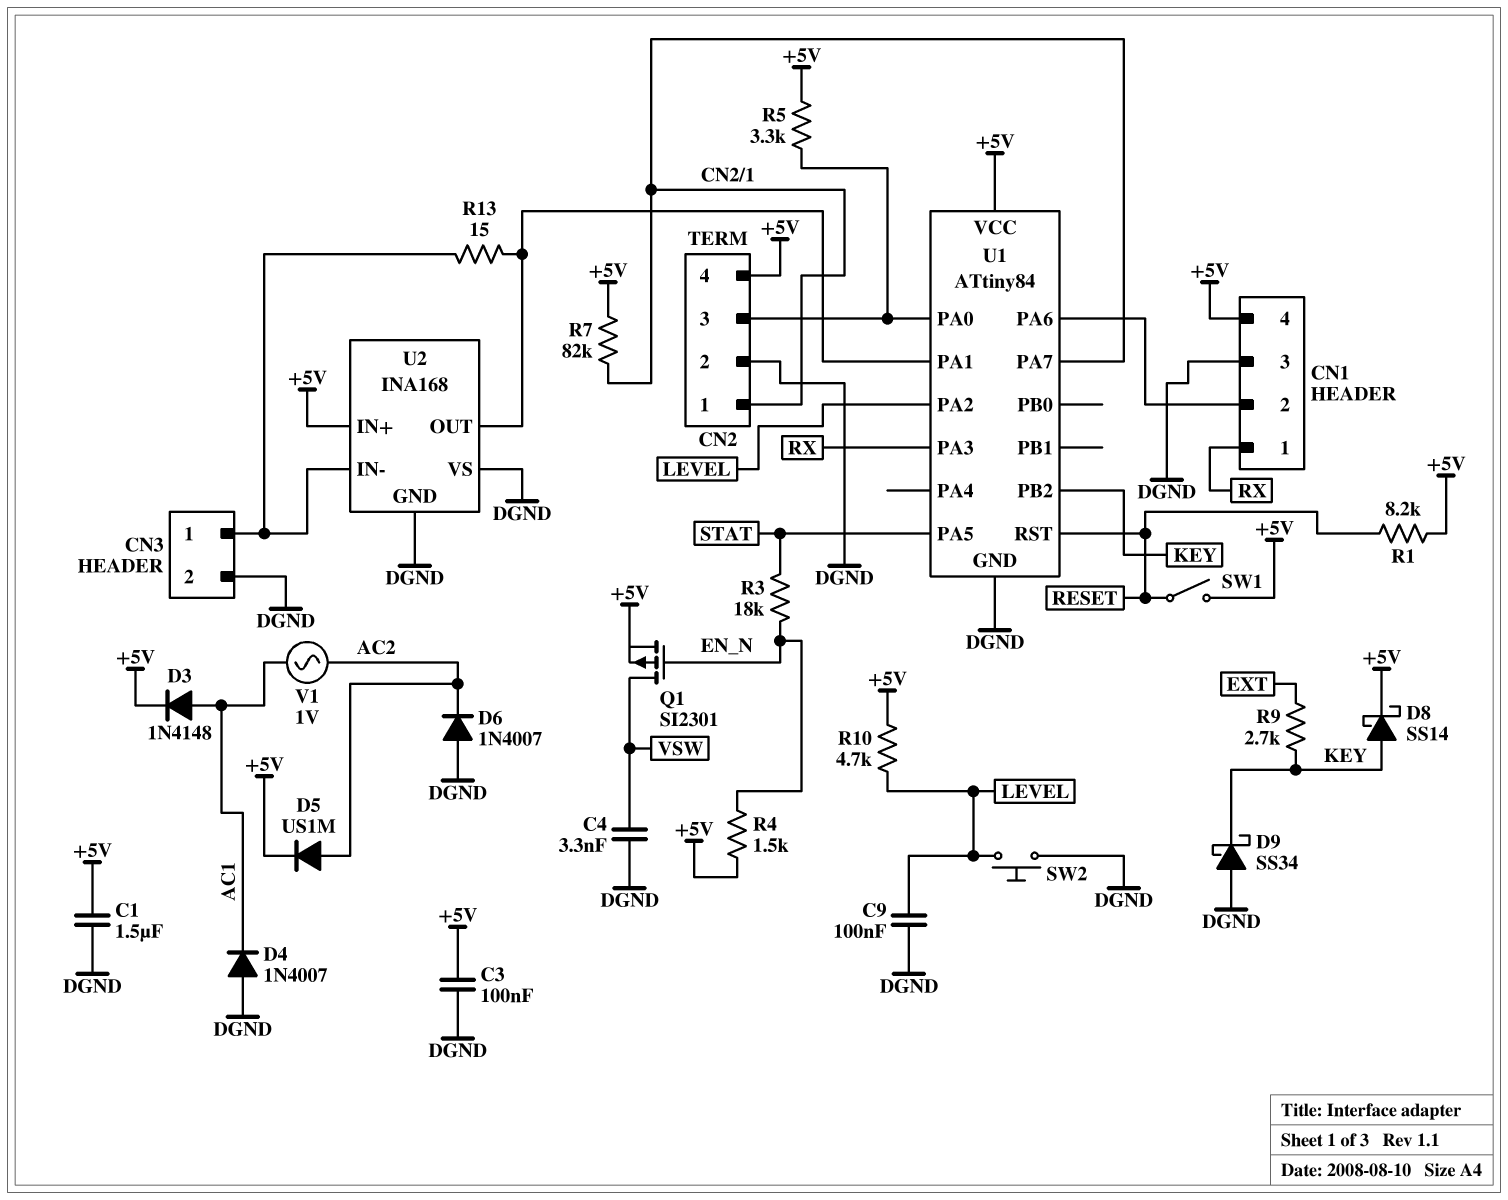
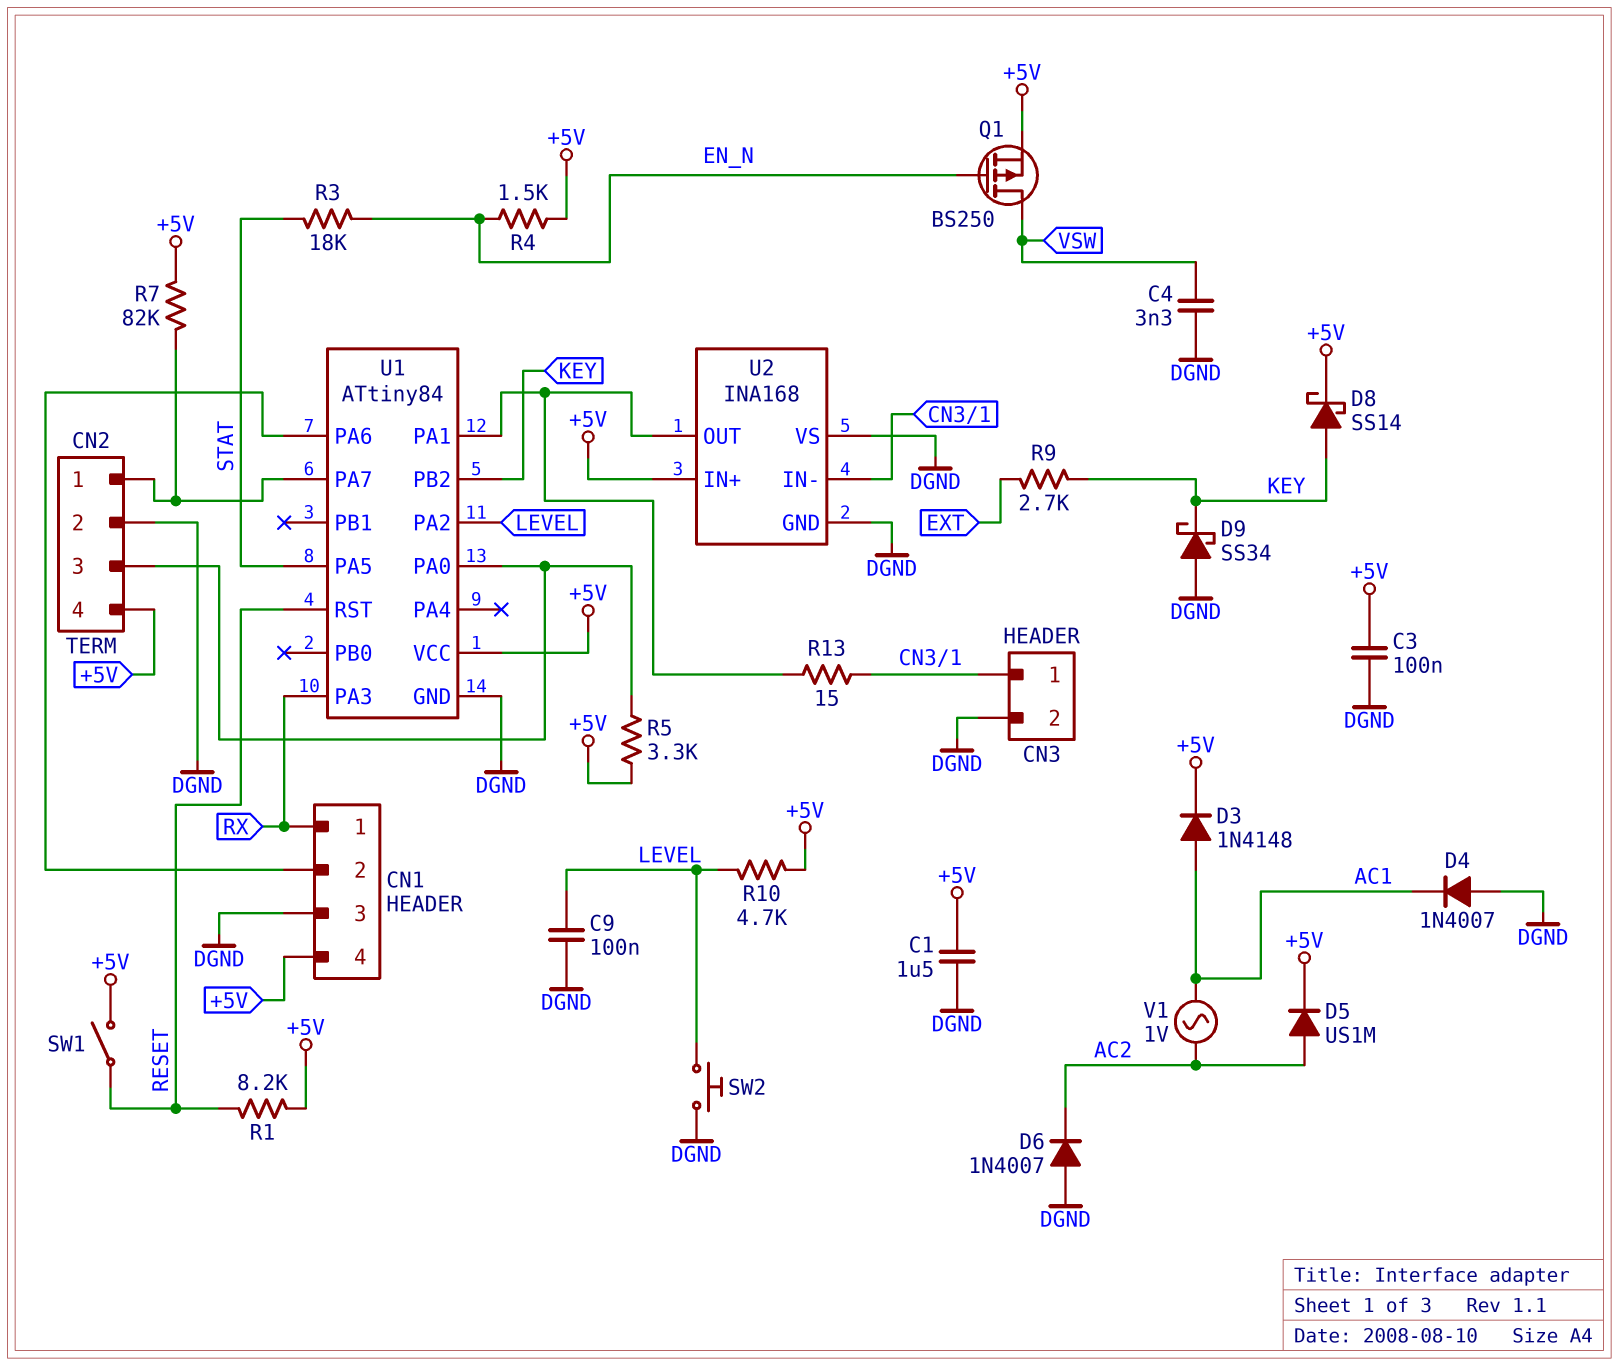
Q1: PMOS SI2301 (G EN_N, D VSW, S +5V) -> PMOS BS250 (G EN_N, D VSW, S +5V)

